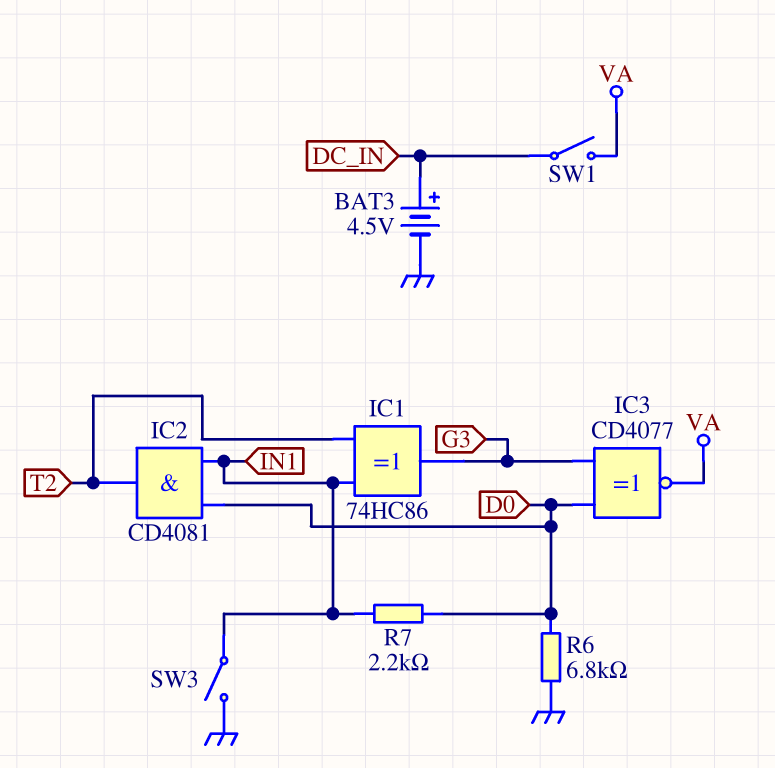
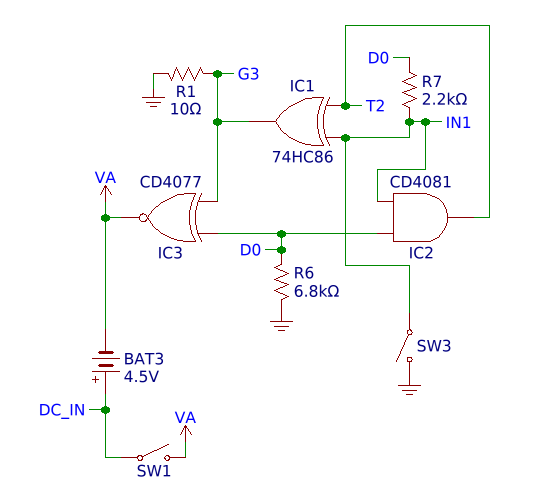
BAT3: 4.5V (plus DC_IN, minus GND) -> 4.5V (plus DC_IN, minus VA)
R1: none -> 10 (G3, GND)

